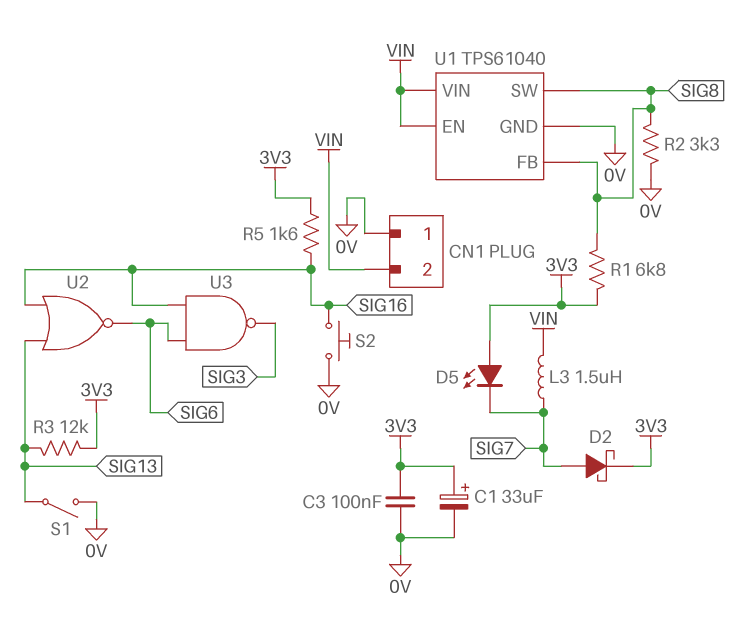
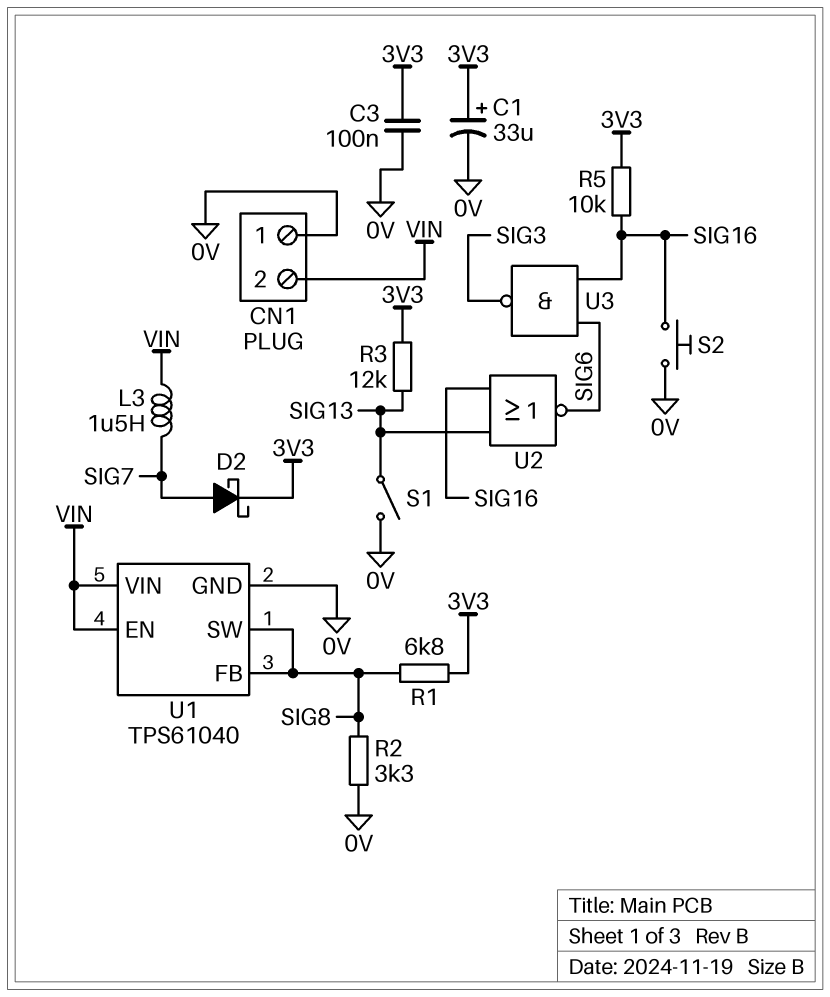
D5: LED (A 3V3, K SIG7) -> none
R5: 1.6k (3V3, SIG16) -> 10k (3V3, SIG16)

